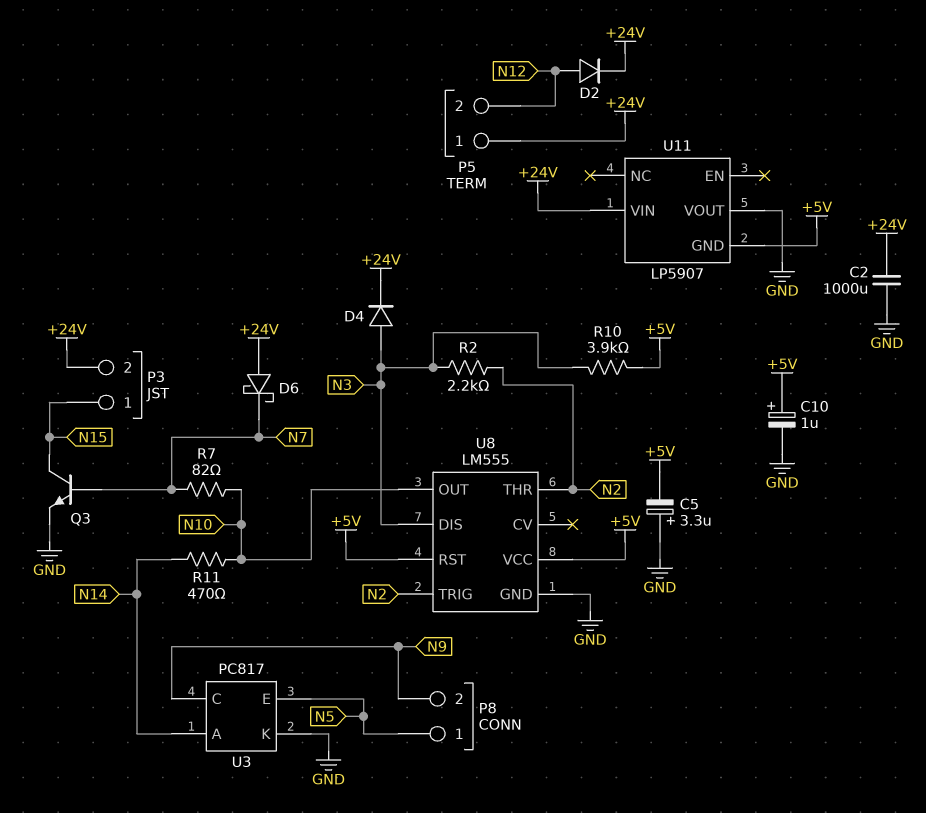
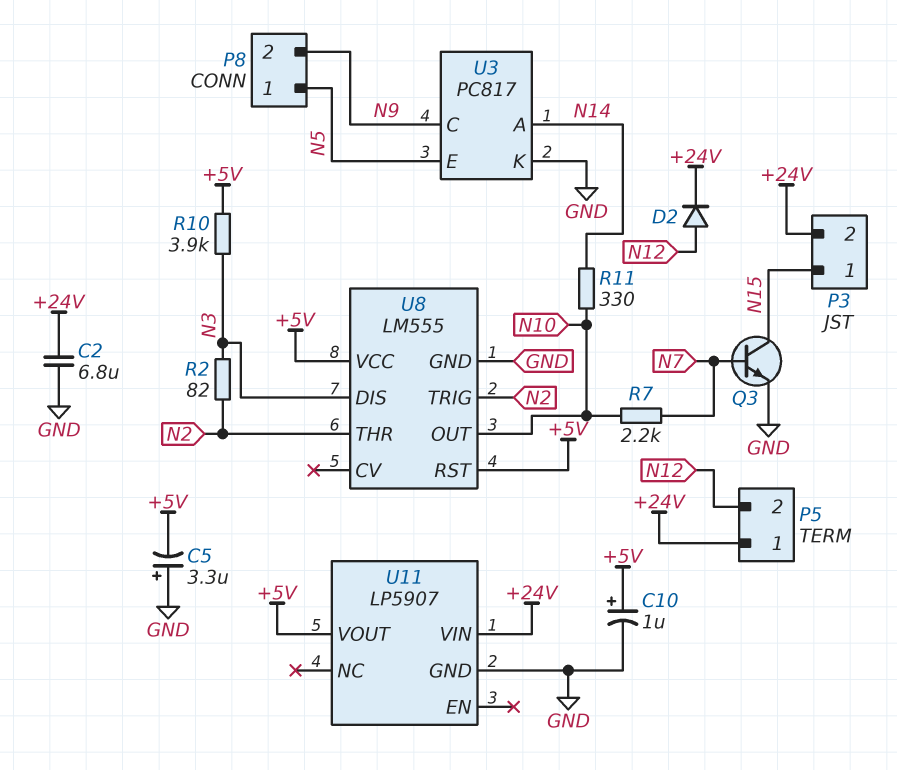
C2: 1000uF (+24V, GND) -> 6.8uF (+24V, GND)
D4: diode (A N3, K +24V) -> none
D6: schottky (A +24V, K N7) -> none
R2: 2.2k (N2, N3) -> 82 (N2, N3)
R7: 82 (N7, N10) -> 2.2k (N7, N10)
R11: 470 (N10, N14) -> 330 (N10, N14)
U11 pin GND: +5V -> GND
U11 pin VOUT: GND -> +5V

